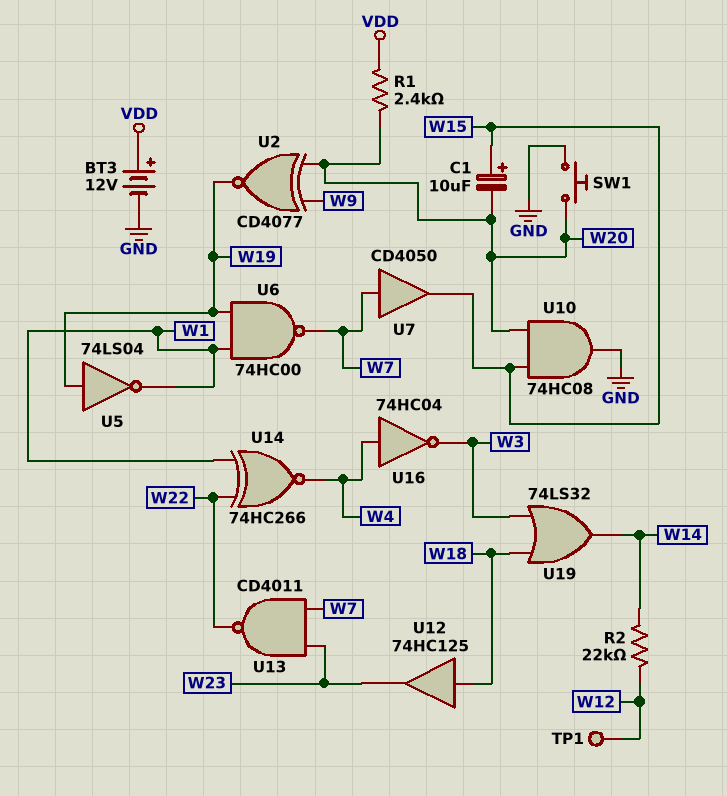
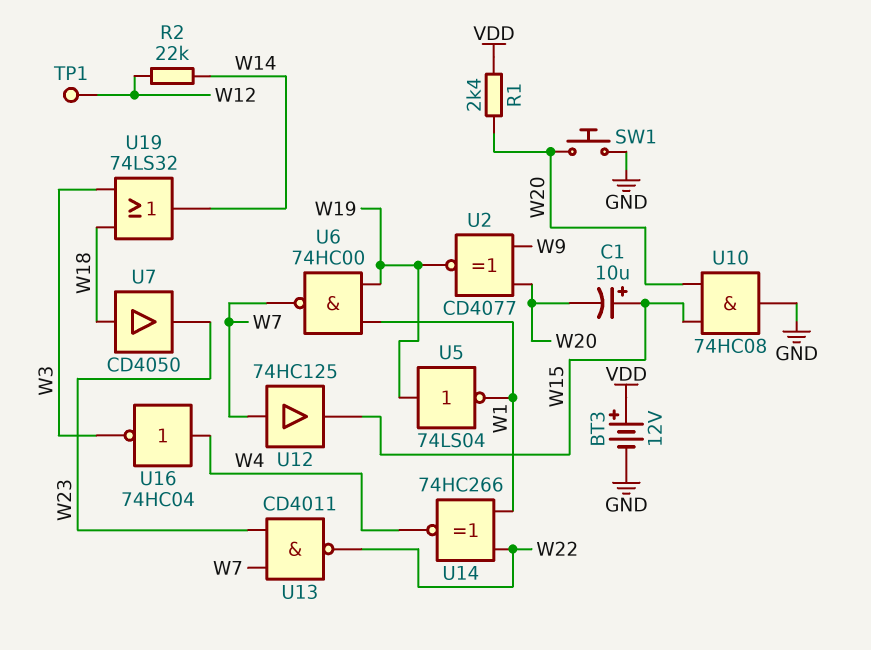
U7: buffer CD4050 (in W7, out W15) -> buffer CD4050 (in W18, out W23)
U12: buffer 74HC125 (in W18, out W23) -> buffer 74HC125 (in W7, out W15)

